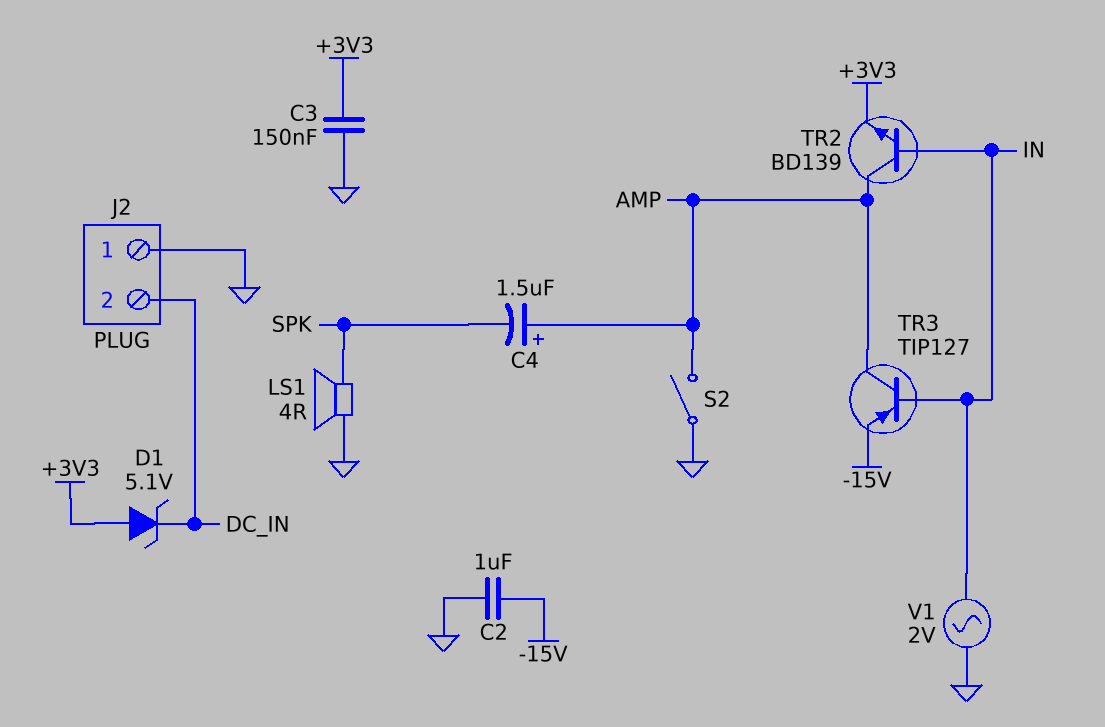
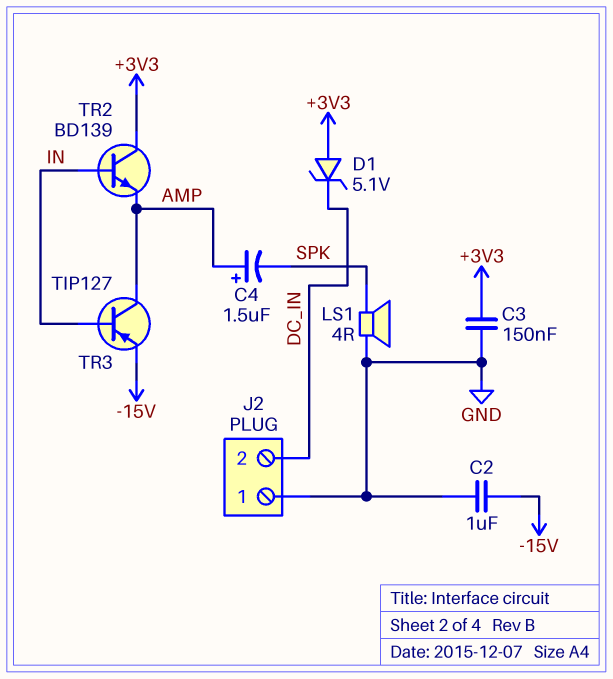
S2: switch (AMP, GND) -> none
TR2: NPN BD139 (B IN, C AMP, E +3V3) -> NPN BD139 (B IN, C +3V3, E AMP)
V1: AC 2V (GND, IN) -> none

